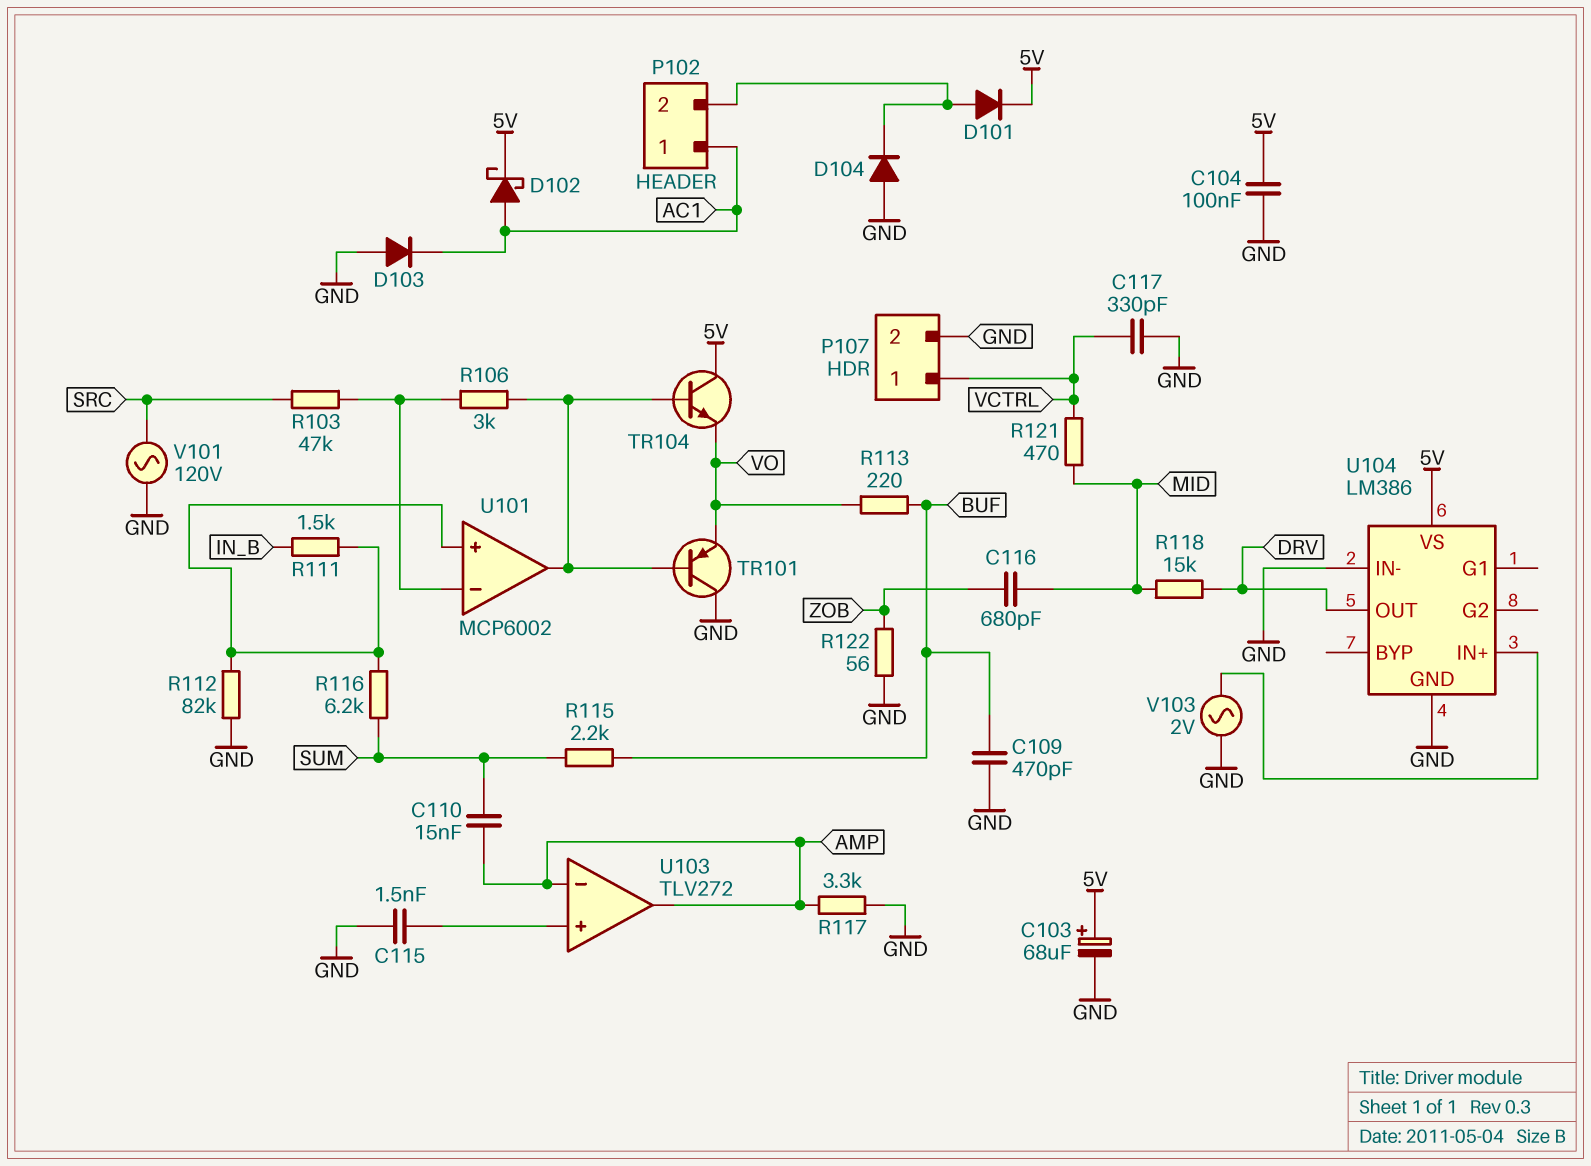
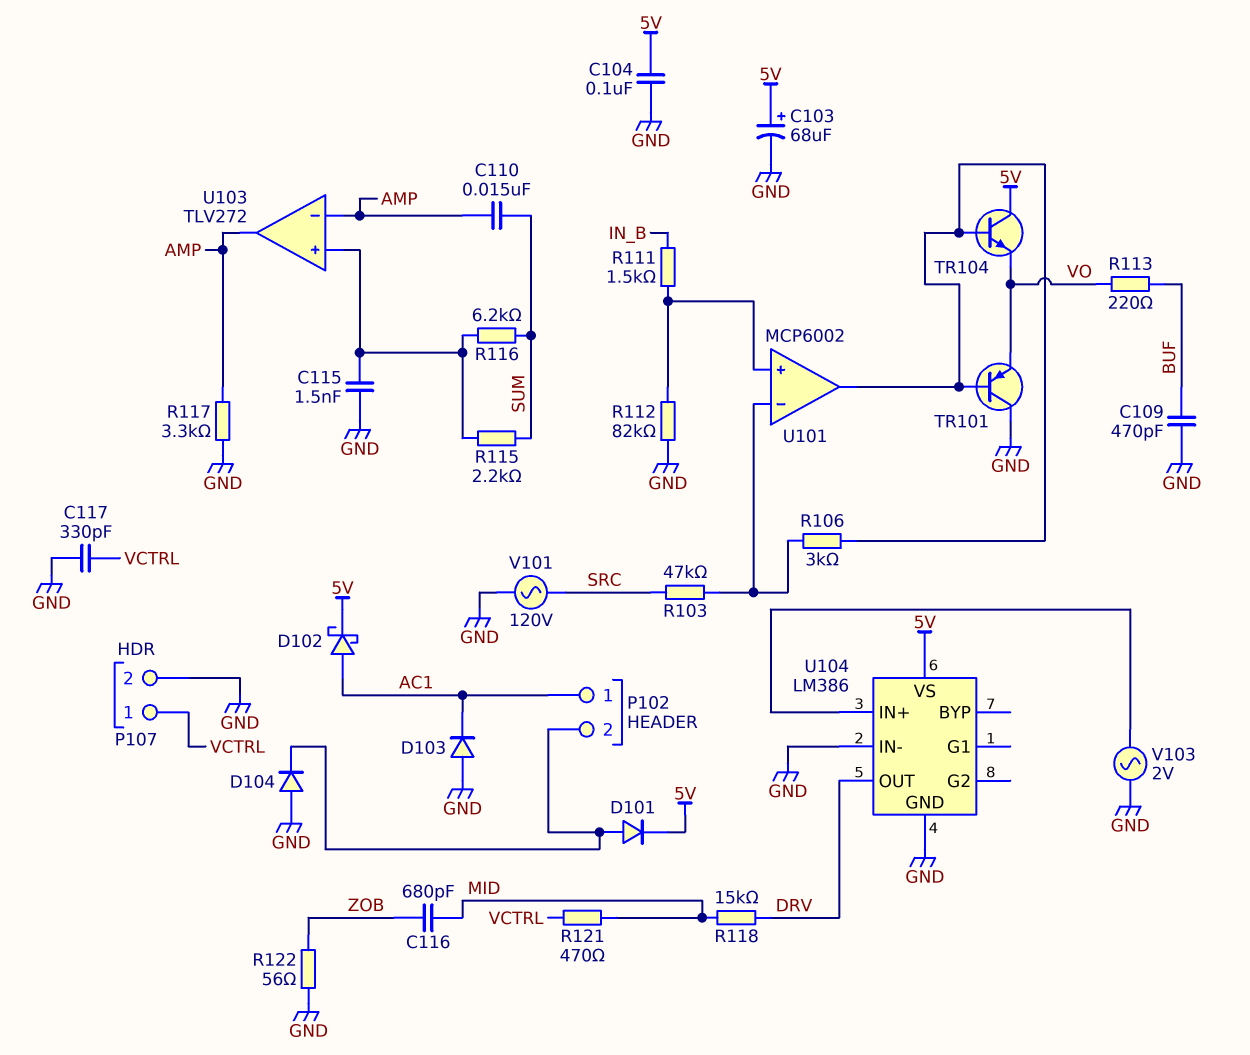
R115: 2.2k (BUF, SUM) -> 2.2k (SUM, U103/in+)
R116: 6.2k (SUM, U101/in+) -> 6.2k (SUM, U103/in+)

